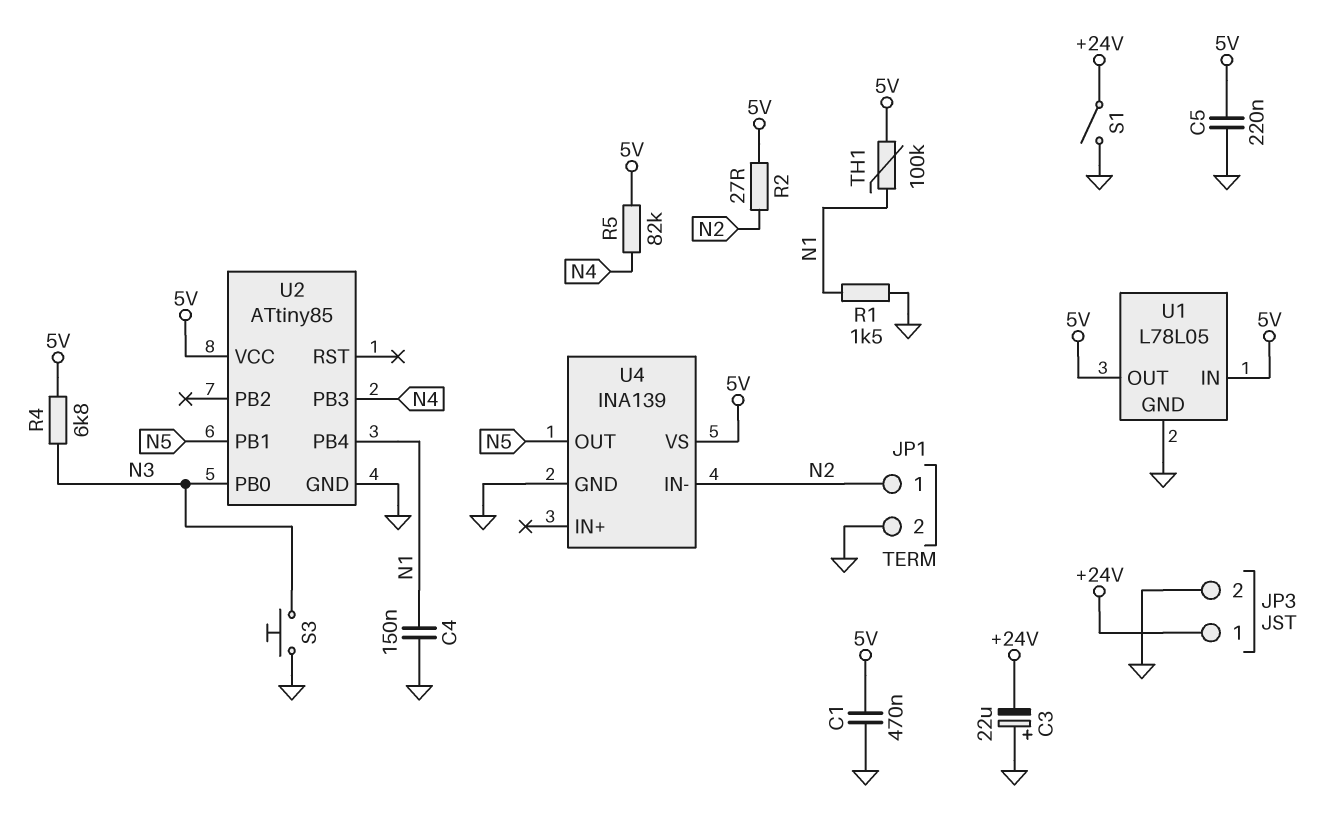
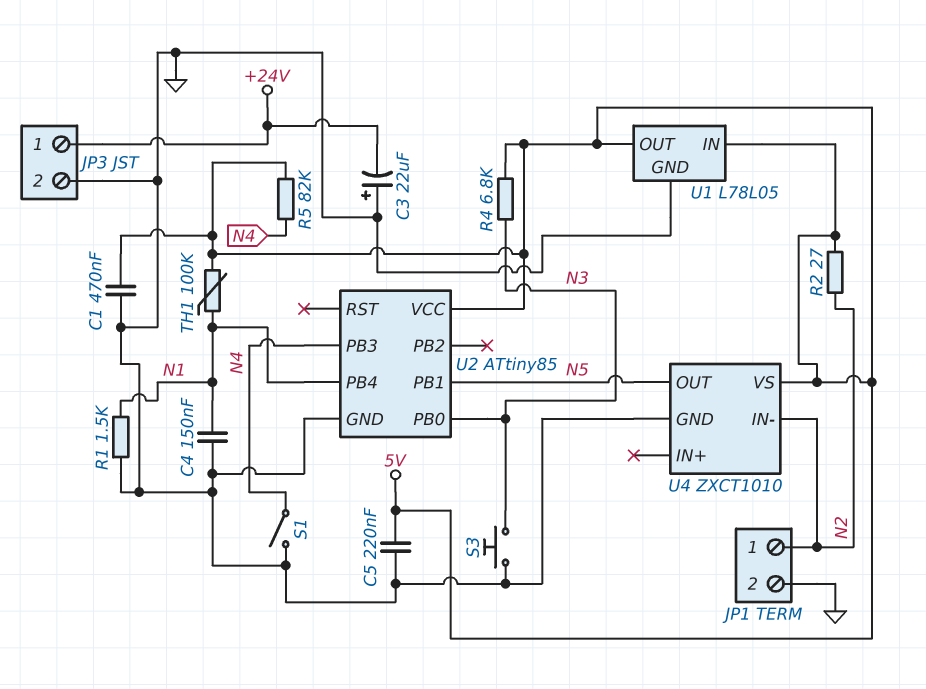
S1: switch (+24V, GND) -> switch (GND, N4)
U4: INA139 -> ZXCT1010

